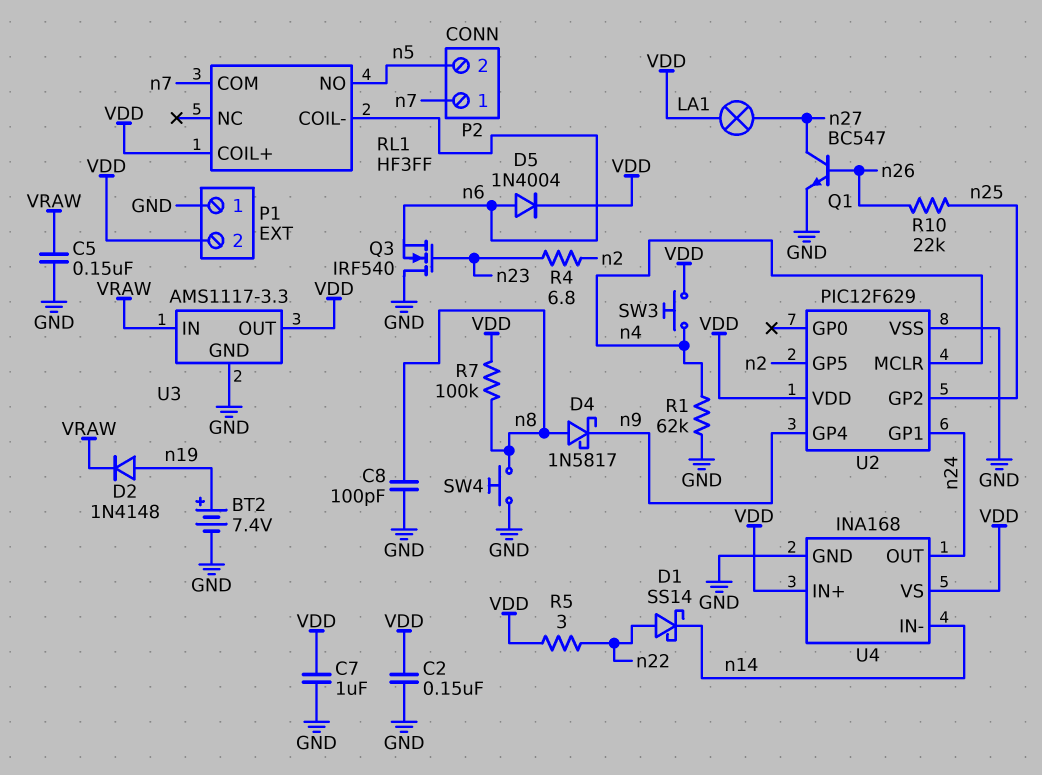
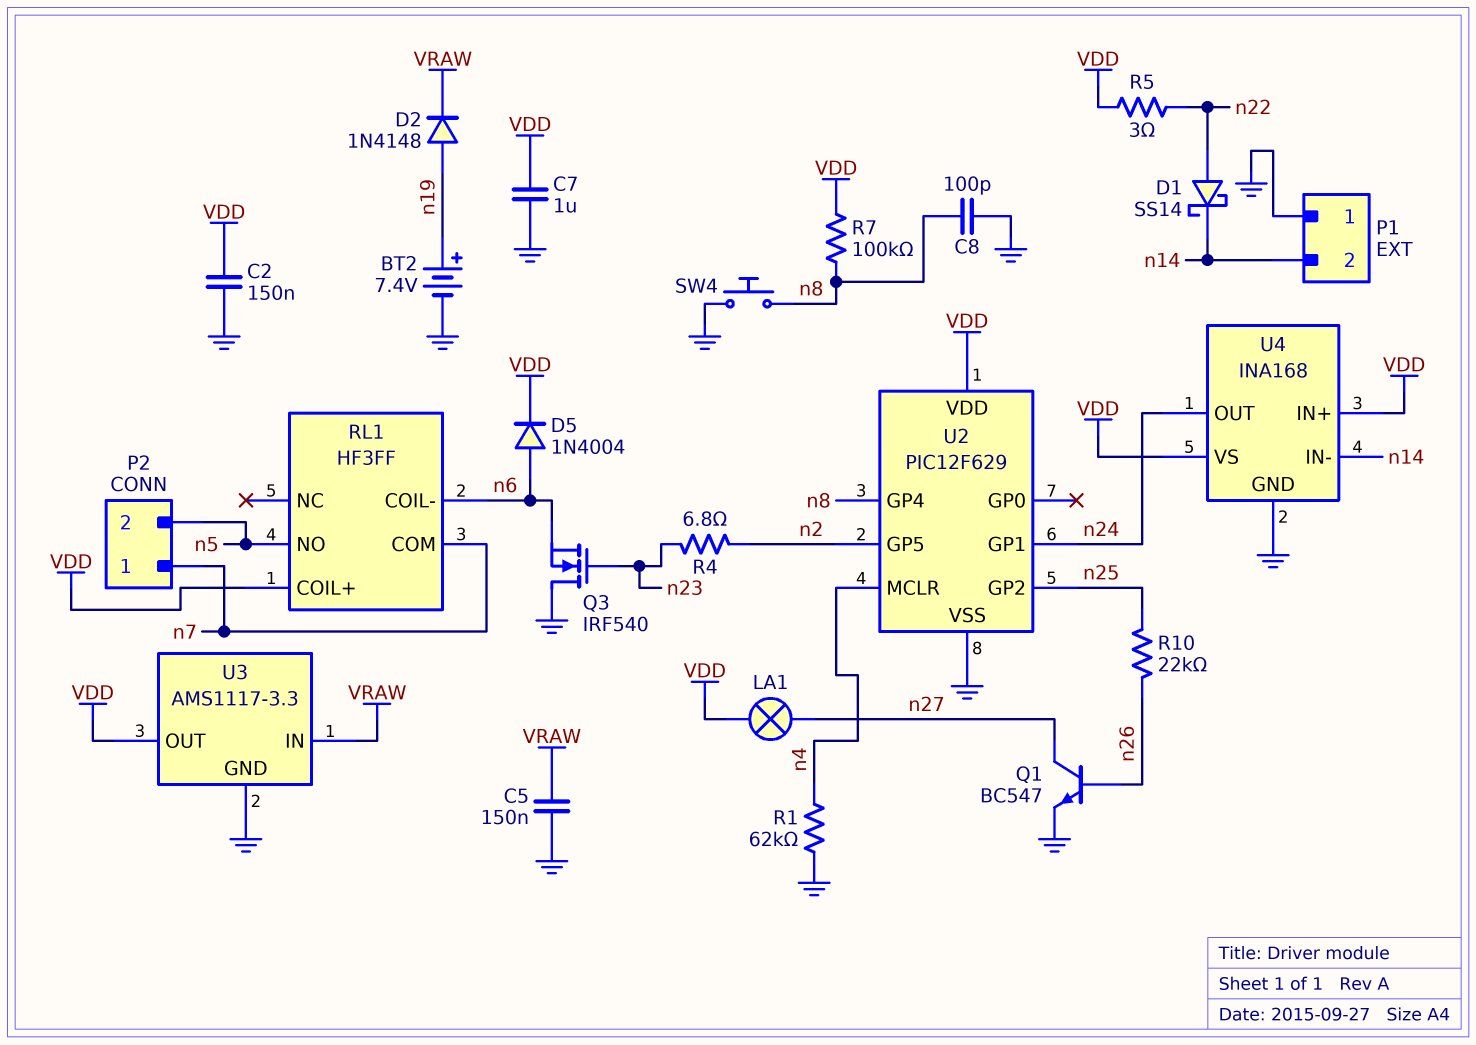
D4: schottky 1N5817 (A n8, K n9) -> none
P1 pin 2: VDD -> n14
SW3: button (VDD, n4) -> none
U2 pin GP4: n9 -> n8

